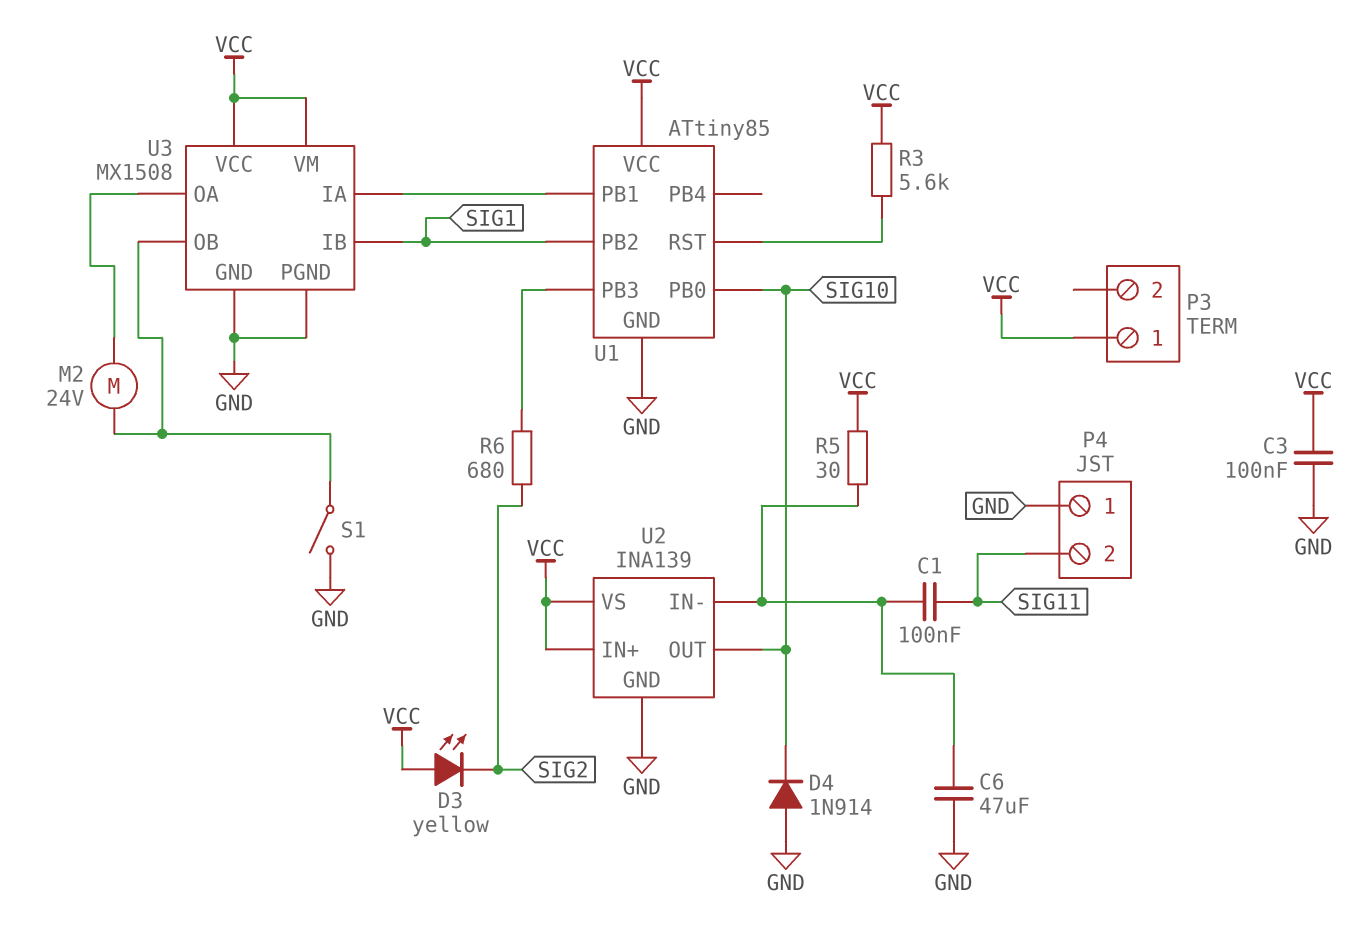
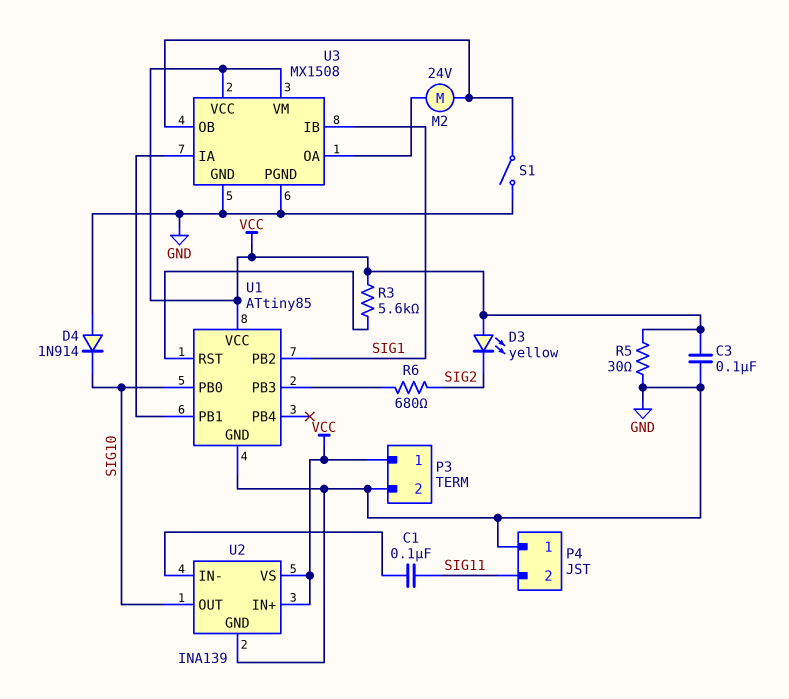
C6: 47uF (GND, U2/IN-) -> none
P3 pin 2: none -> GND
R5: 30 (U2/IN-, VCC) -> 30 (GND, VCC)

